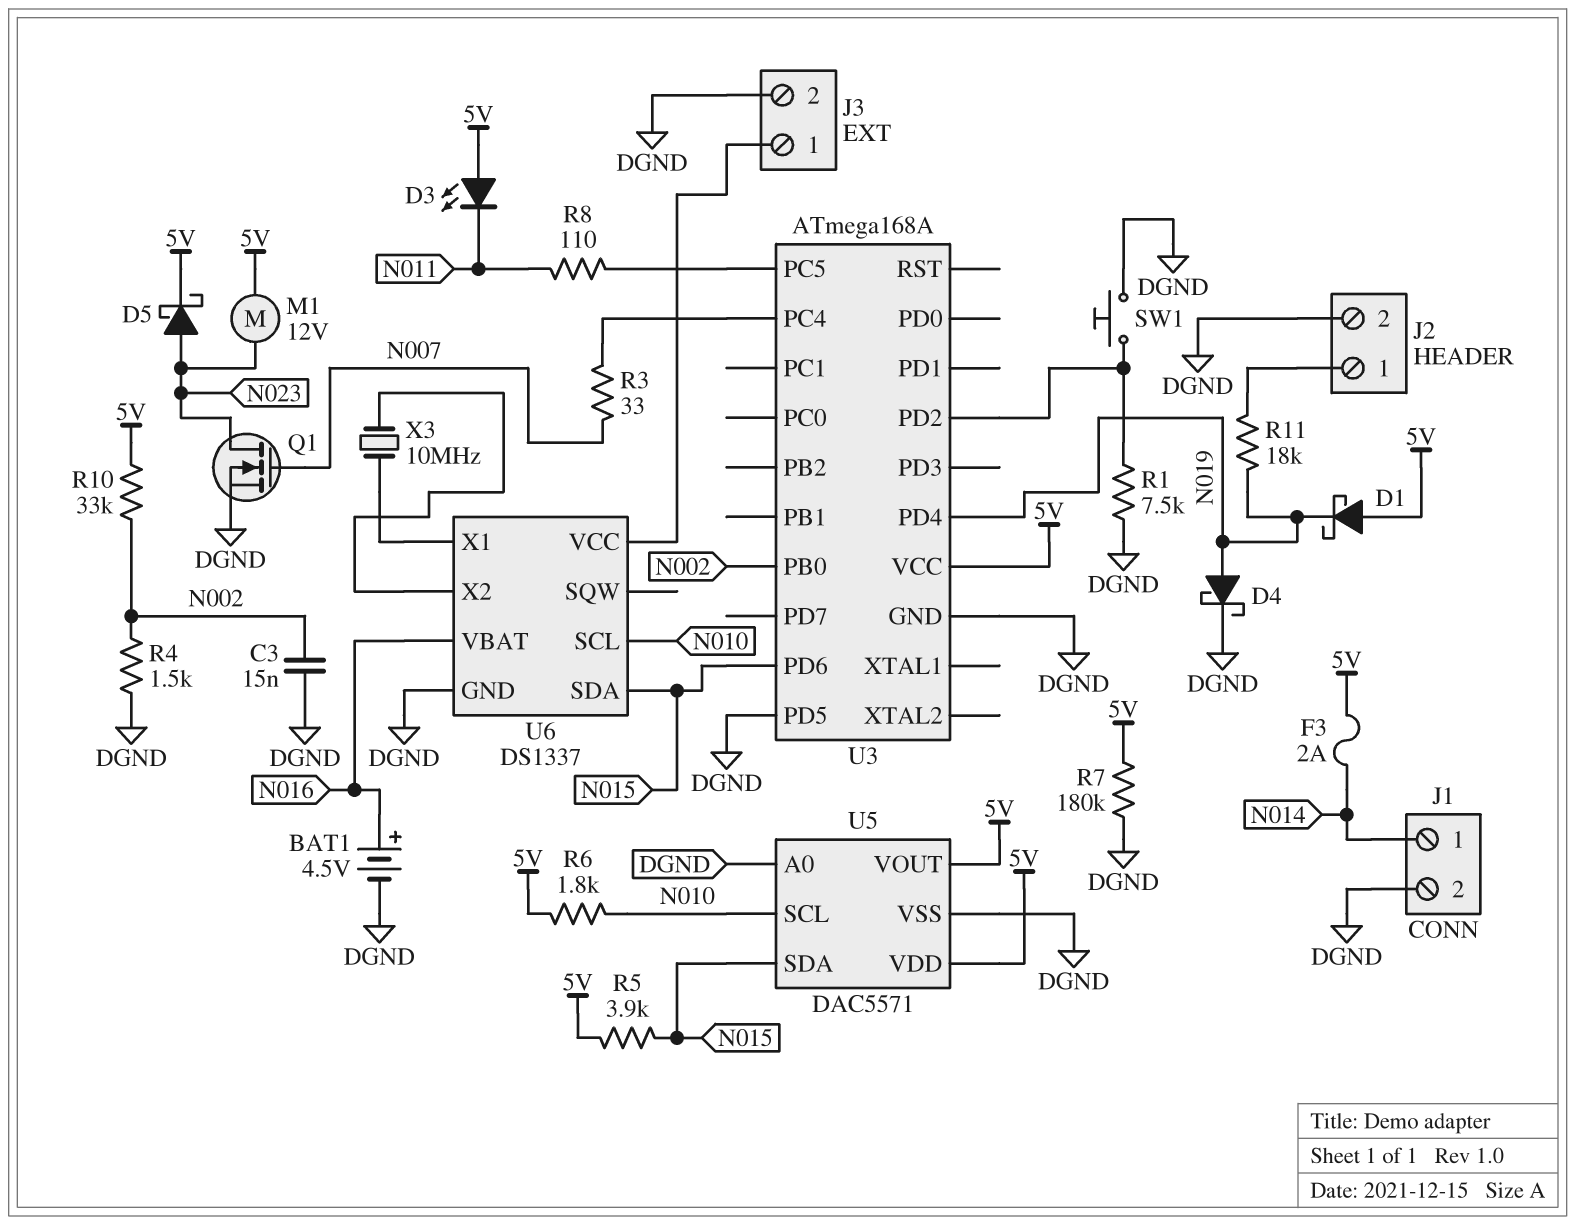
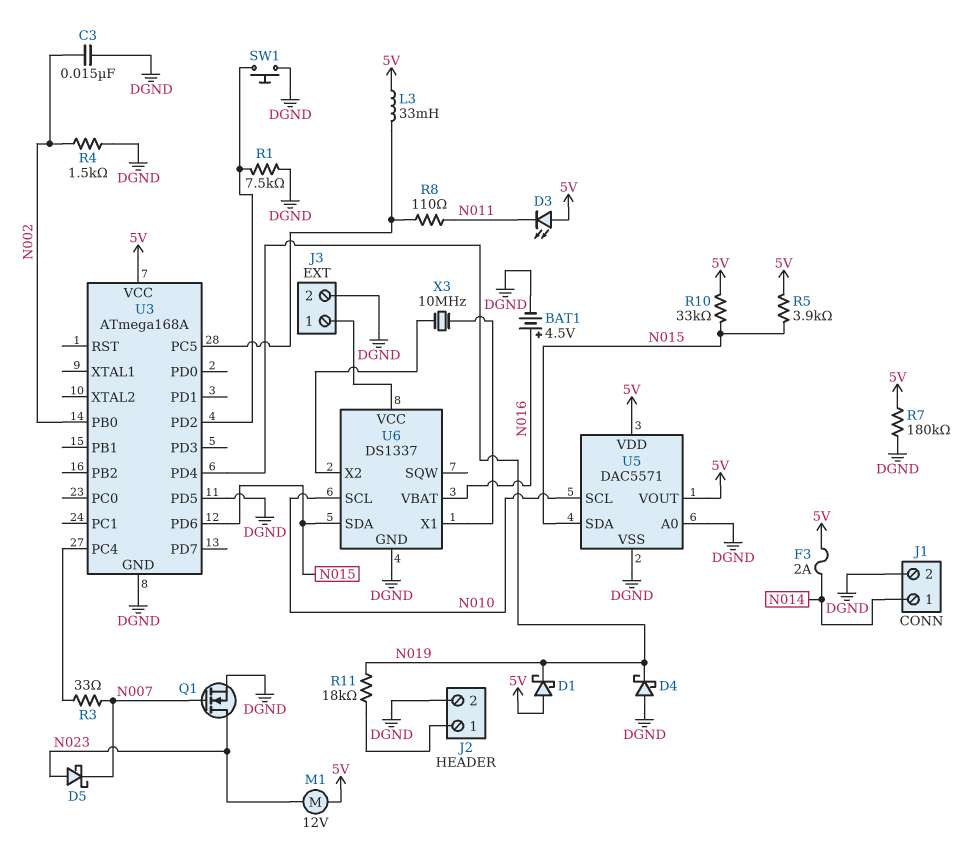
D4: schottky (A N019, K DGND) -> schottky (A DGND, K N019)
D5: schottky (A N023, K 5V) -> schottky (A N023, K N007)
L3: none -> 33mH (5V, U3/PC5)
R6: 1.8k (5V, N010) -> none
R10: 33k (5V, N002) -> 33k (5V, N015)

